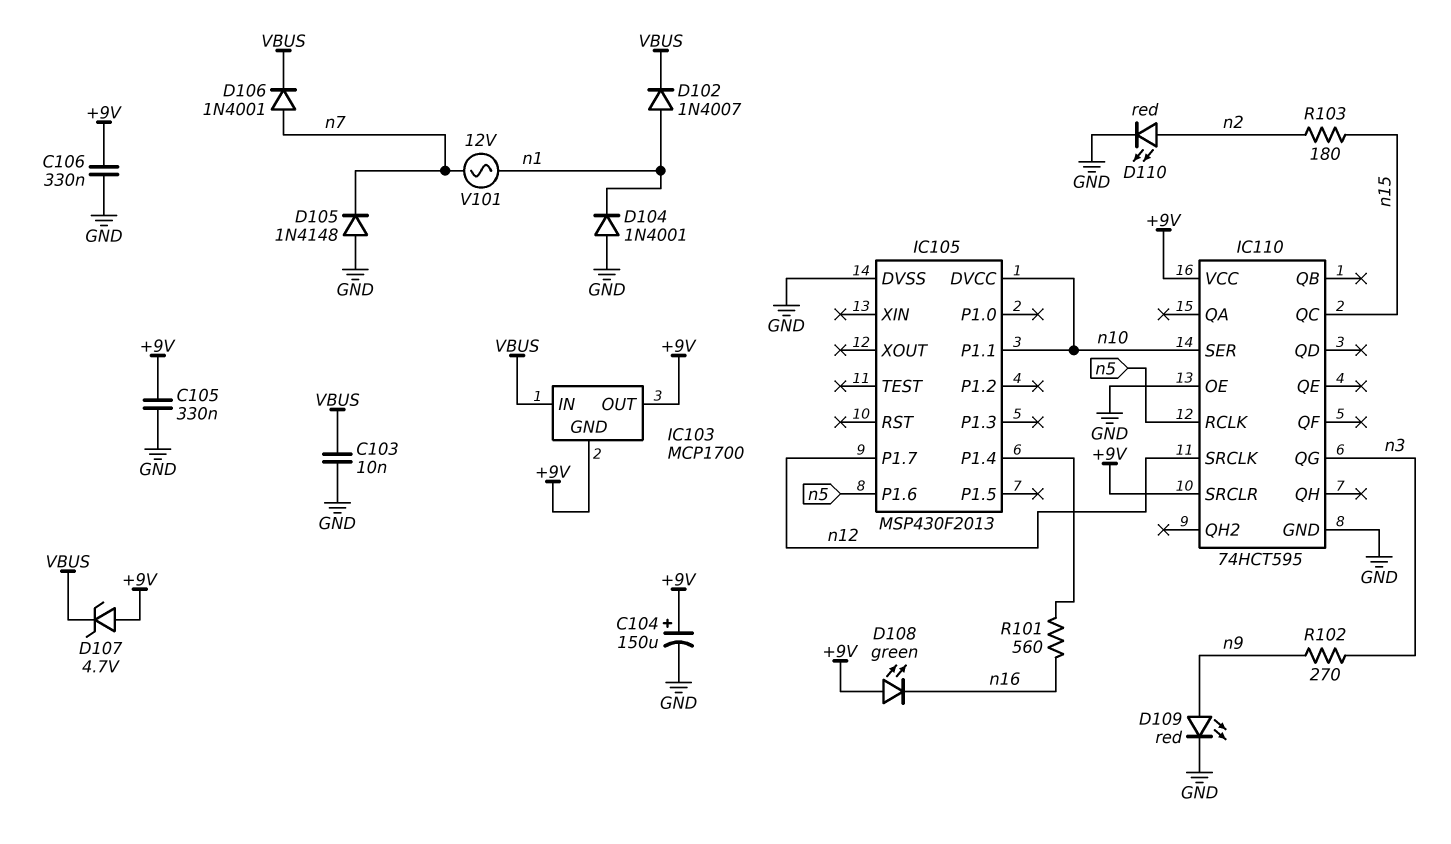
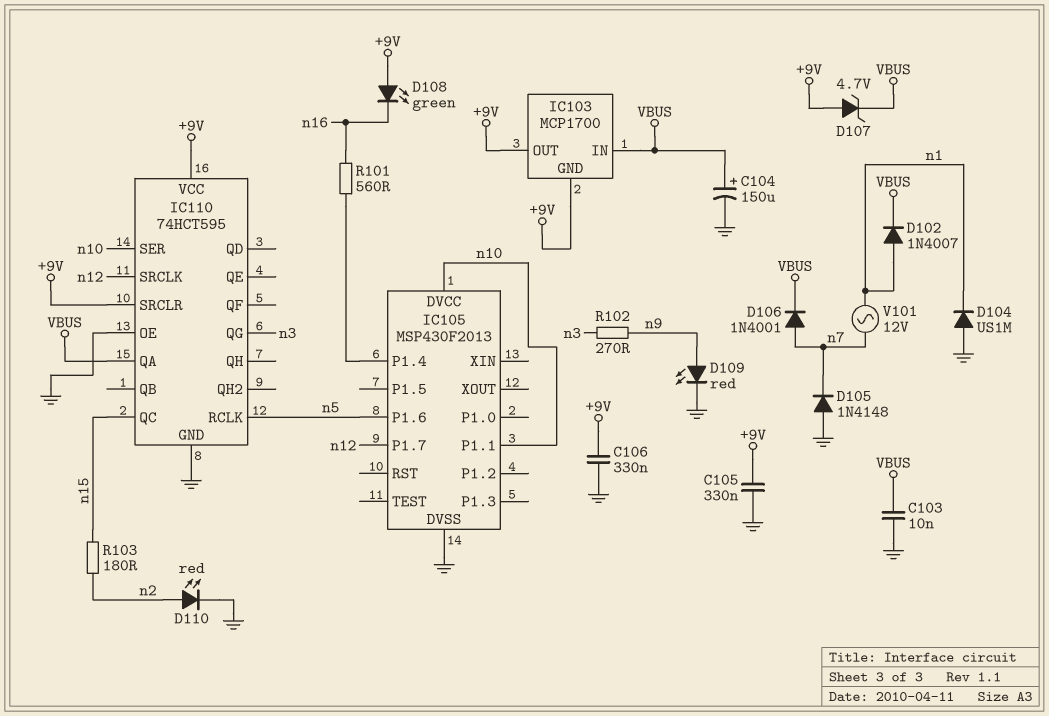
C104: 150uF (plus +9V, minus GND) -> 150uF (plus VBUS, minus GND)
D104: diode 1N4001 (A GND, K n1) -> diode US1M (A GND, K n1)
IC110 pin QA: none -> VBUS

